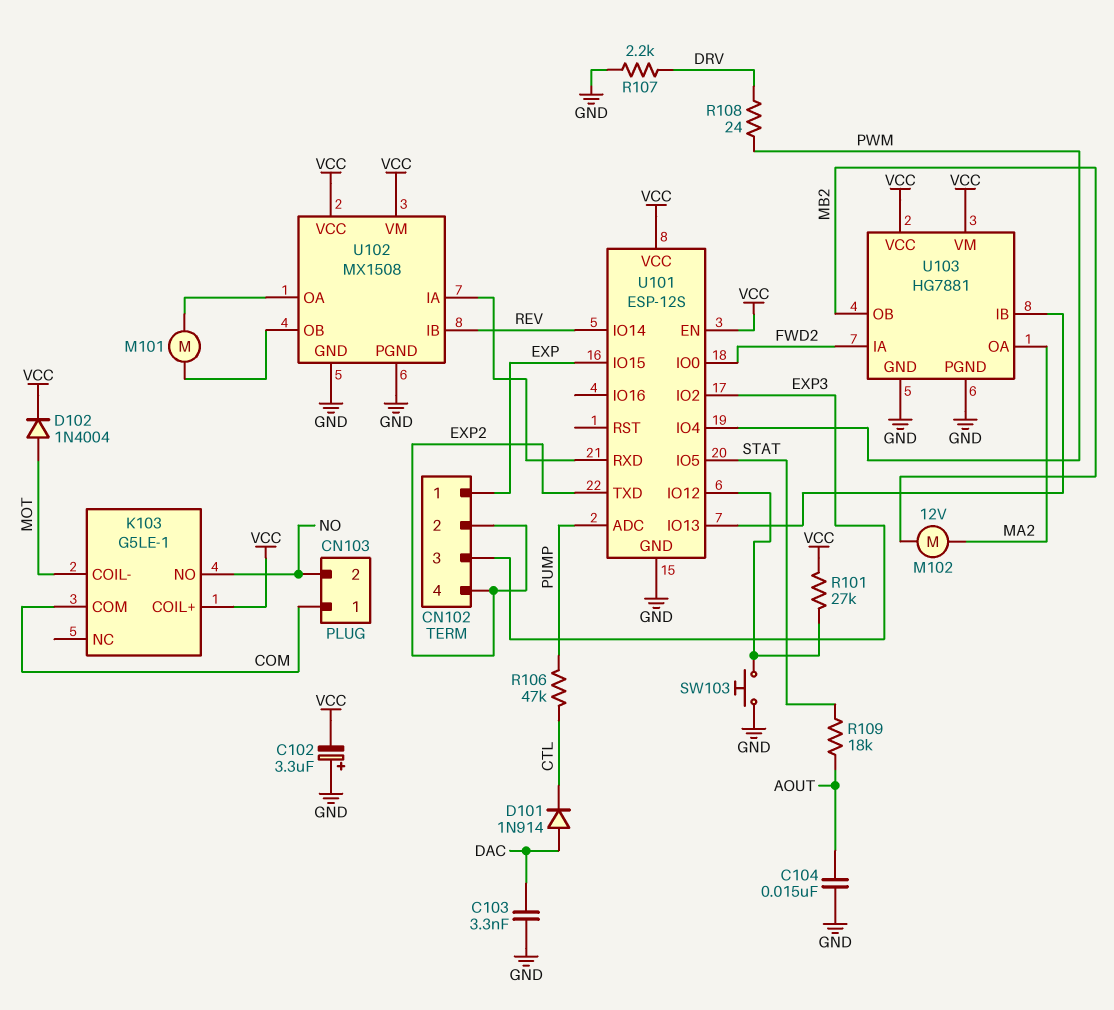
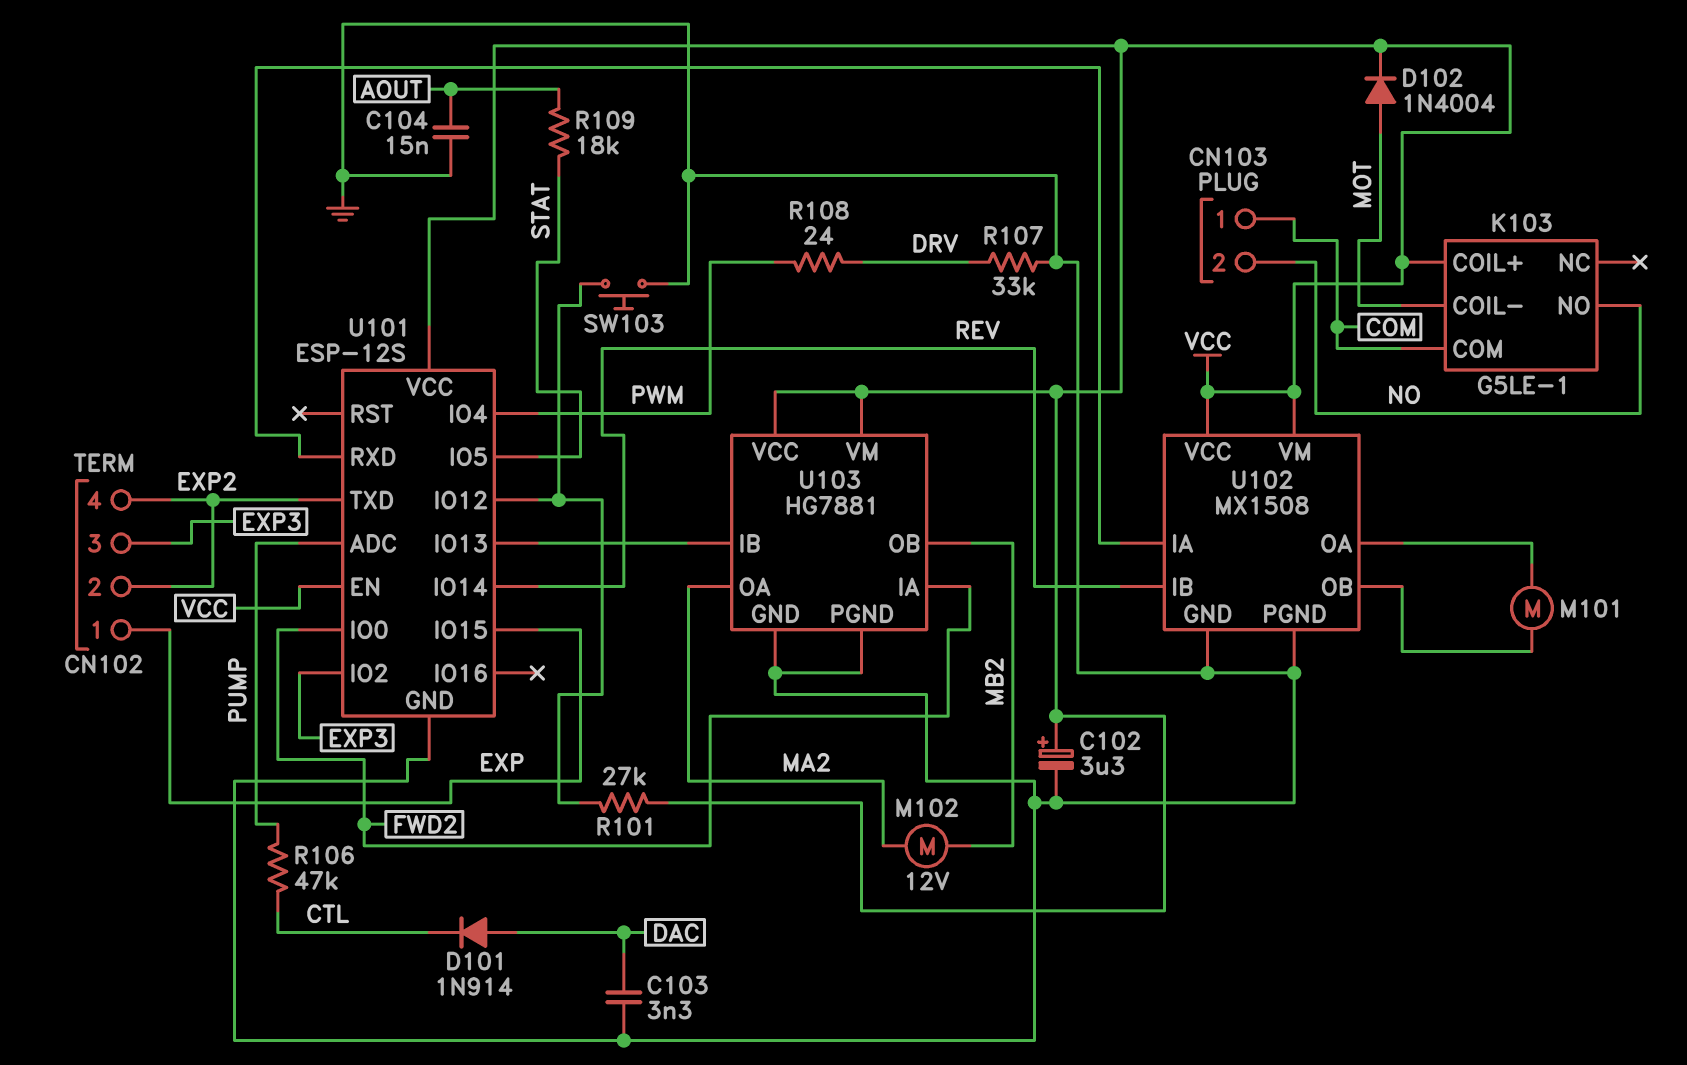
C102: 3.3uF (plus GND, minus VCC) -> 3.3uF (plus VCC, minus GND)
R107: 2.2k (DRV, GND) -> 33k (DRV, GND)

